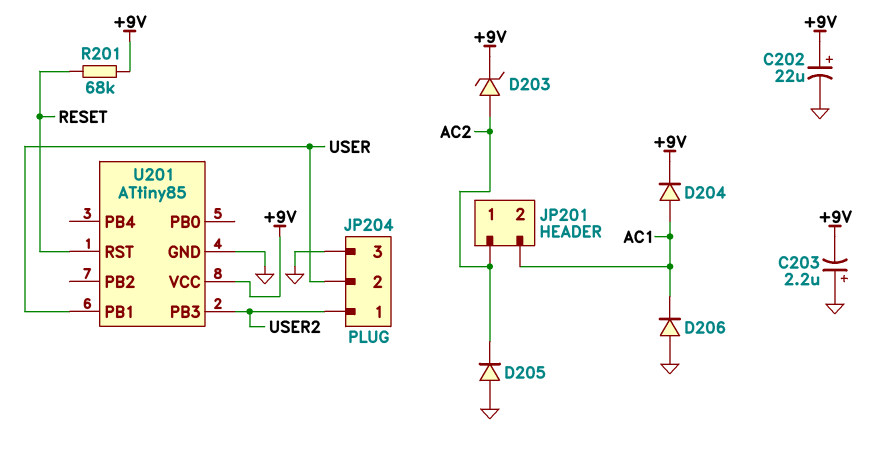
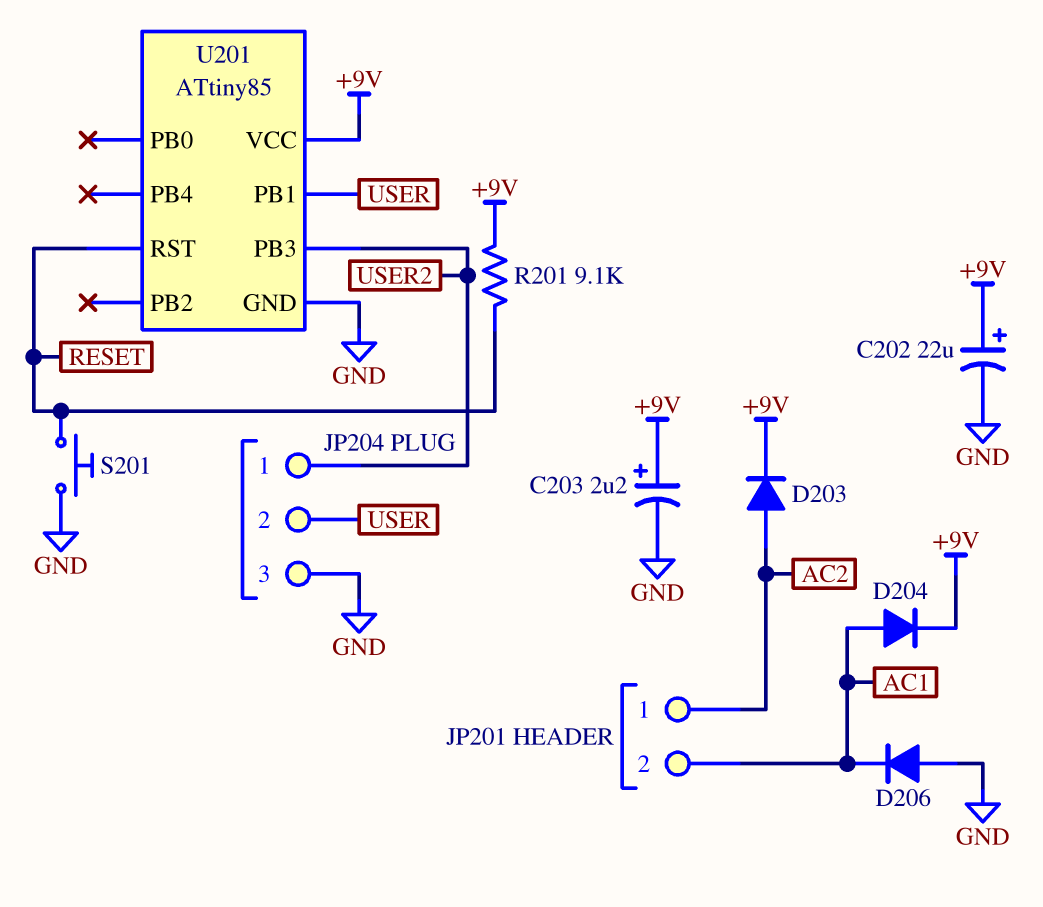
C203: 2.2uF (plus GND, minus +9V) -> 2.2uF (plus +9V, minus GND)
D203: zener (A AC2, K +9V) -> diode (A AC2, K +9V)
D205: diode (A GND, K AC2) -> none
R201: 68k (+9V, RESET) -> 9.1k (+9V, RESET)
S201: none -> button (GND, RESET)

